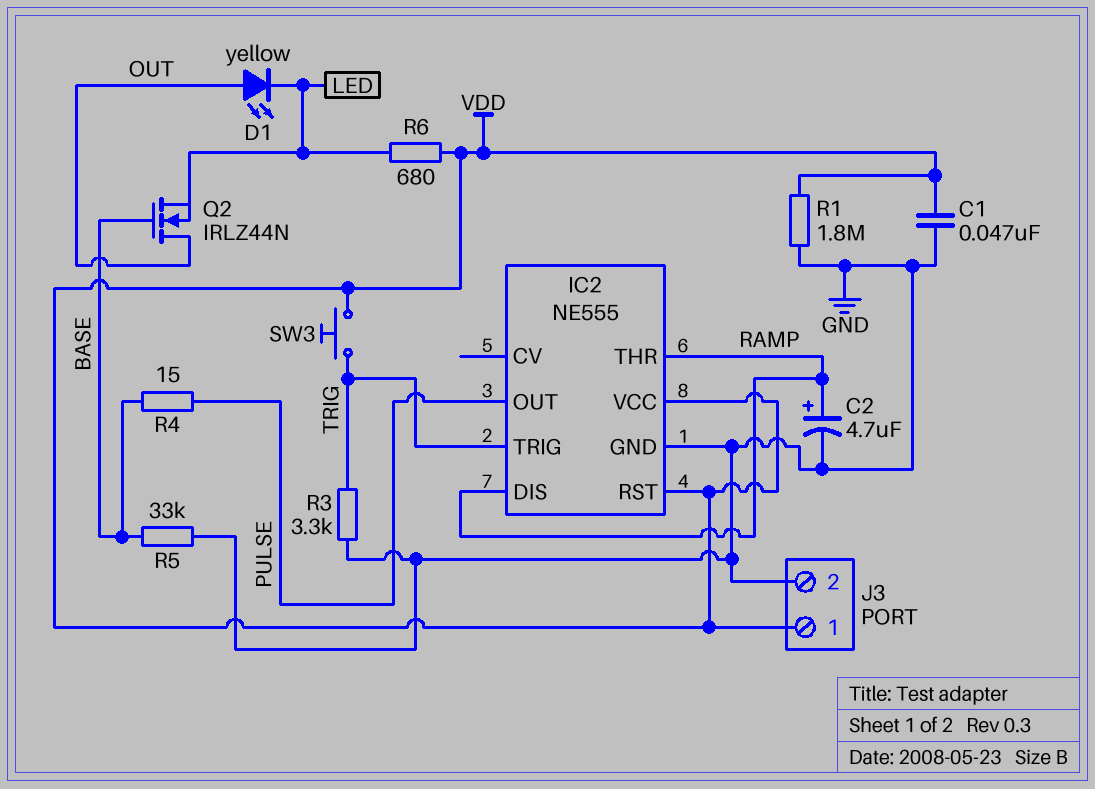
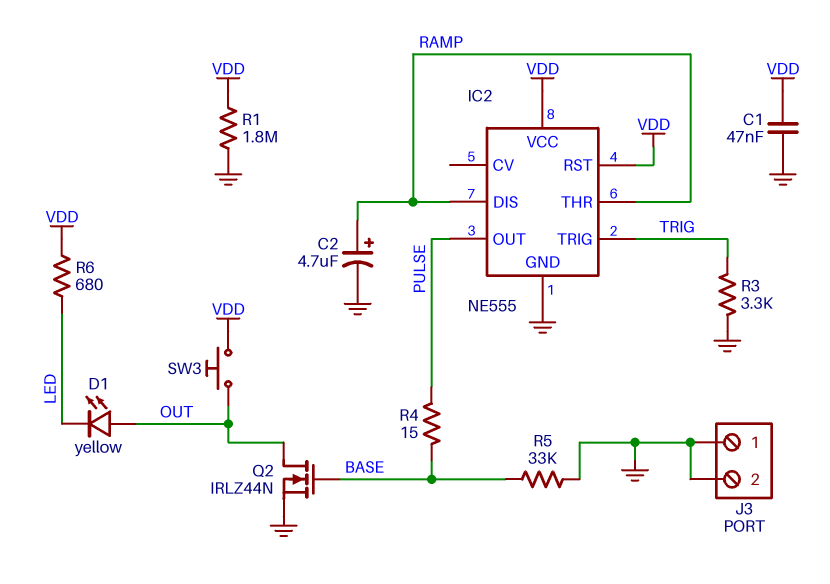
J3 pin 1: VDD -> GND
Q2: NMOS IRLZ44N (G BASE, D OUT, S LED) -> NMOS IRLZ44N (G BASE, D OUT, S GND)
SW3: button (TRIG, VDD) -> button (OUT, VDD)

